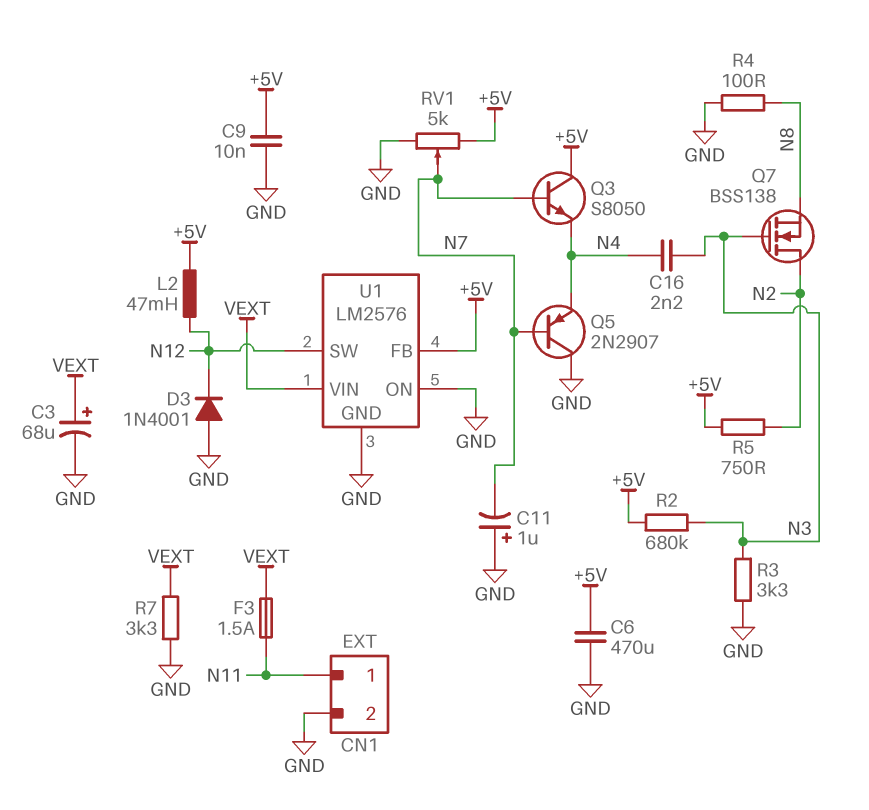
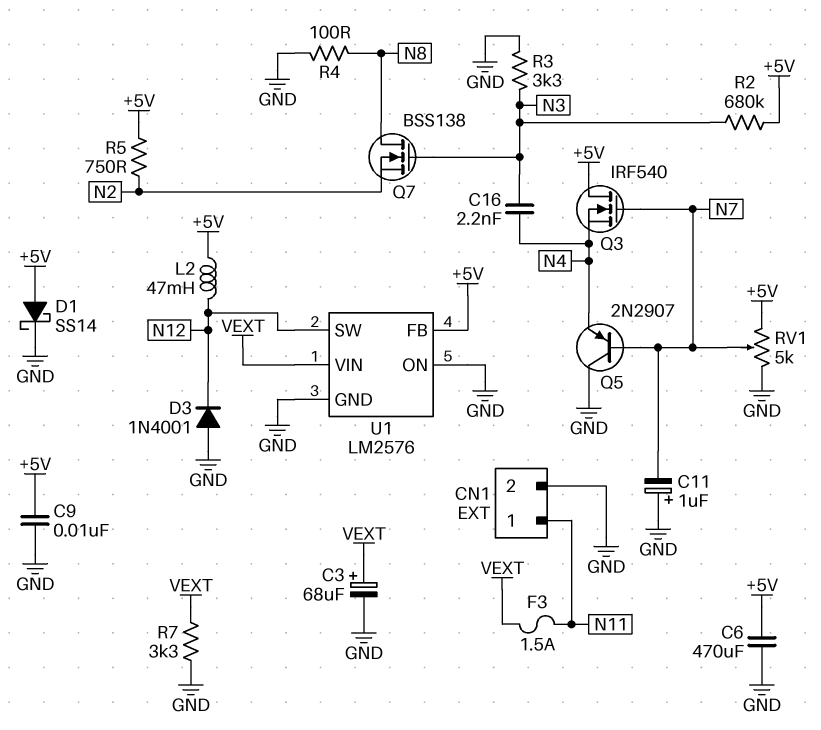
D1: none -> schottky SS14 (A +5V, K GND)
Q3: NPN S8050 (B N7, C +5V, E N4) -> NMOS IRF540 (G N7, D +5V, S N4)
Q7: NMOS BSS138 (G N3, D N2, S N8) -> NMOS BSS138 (G N3, D N8, S N2)

